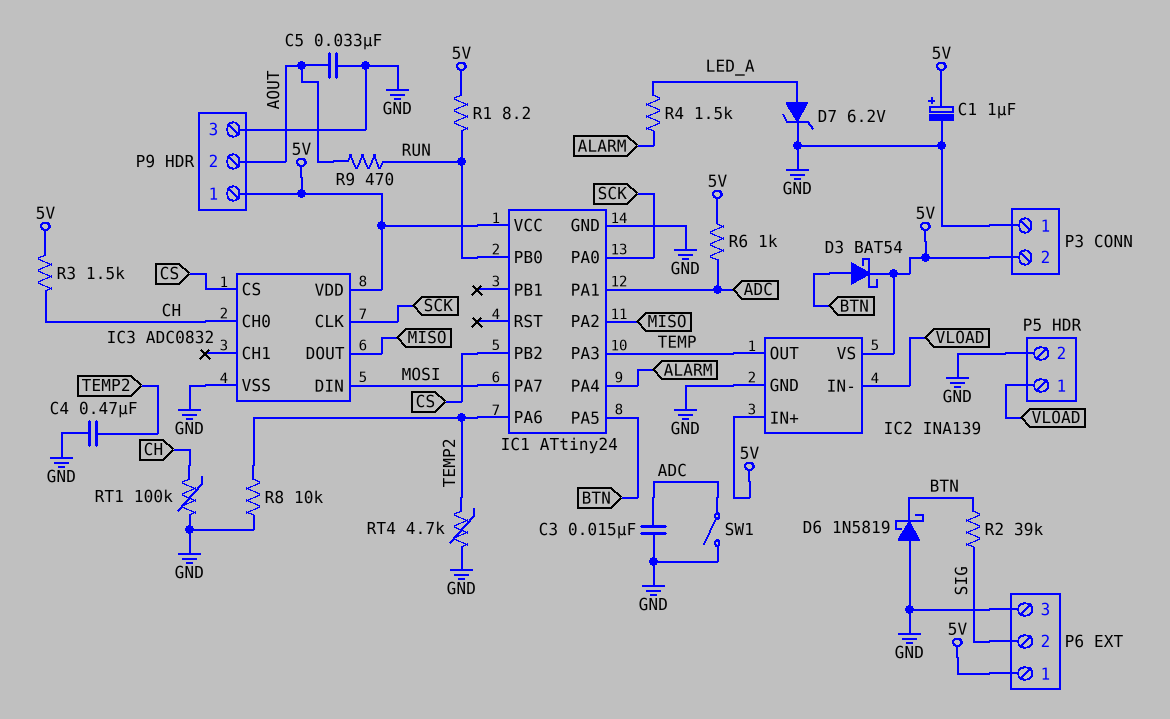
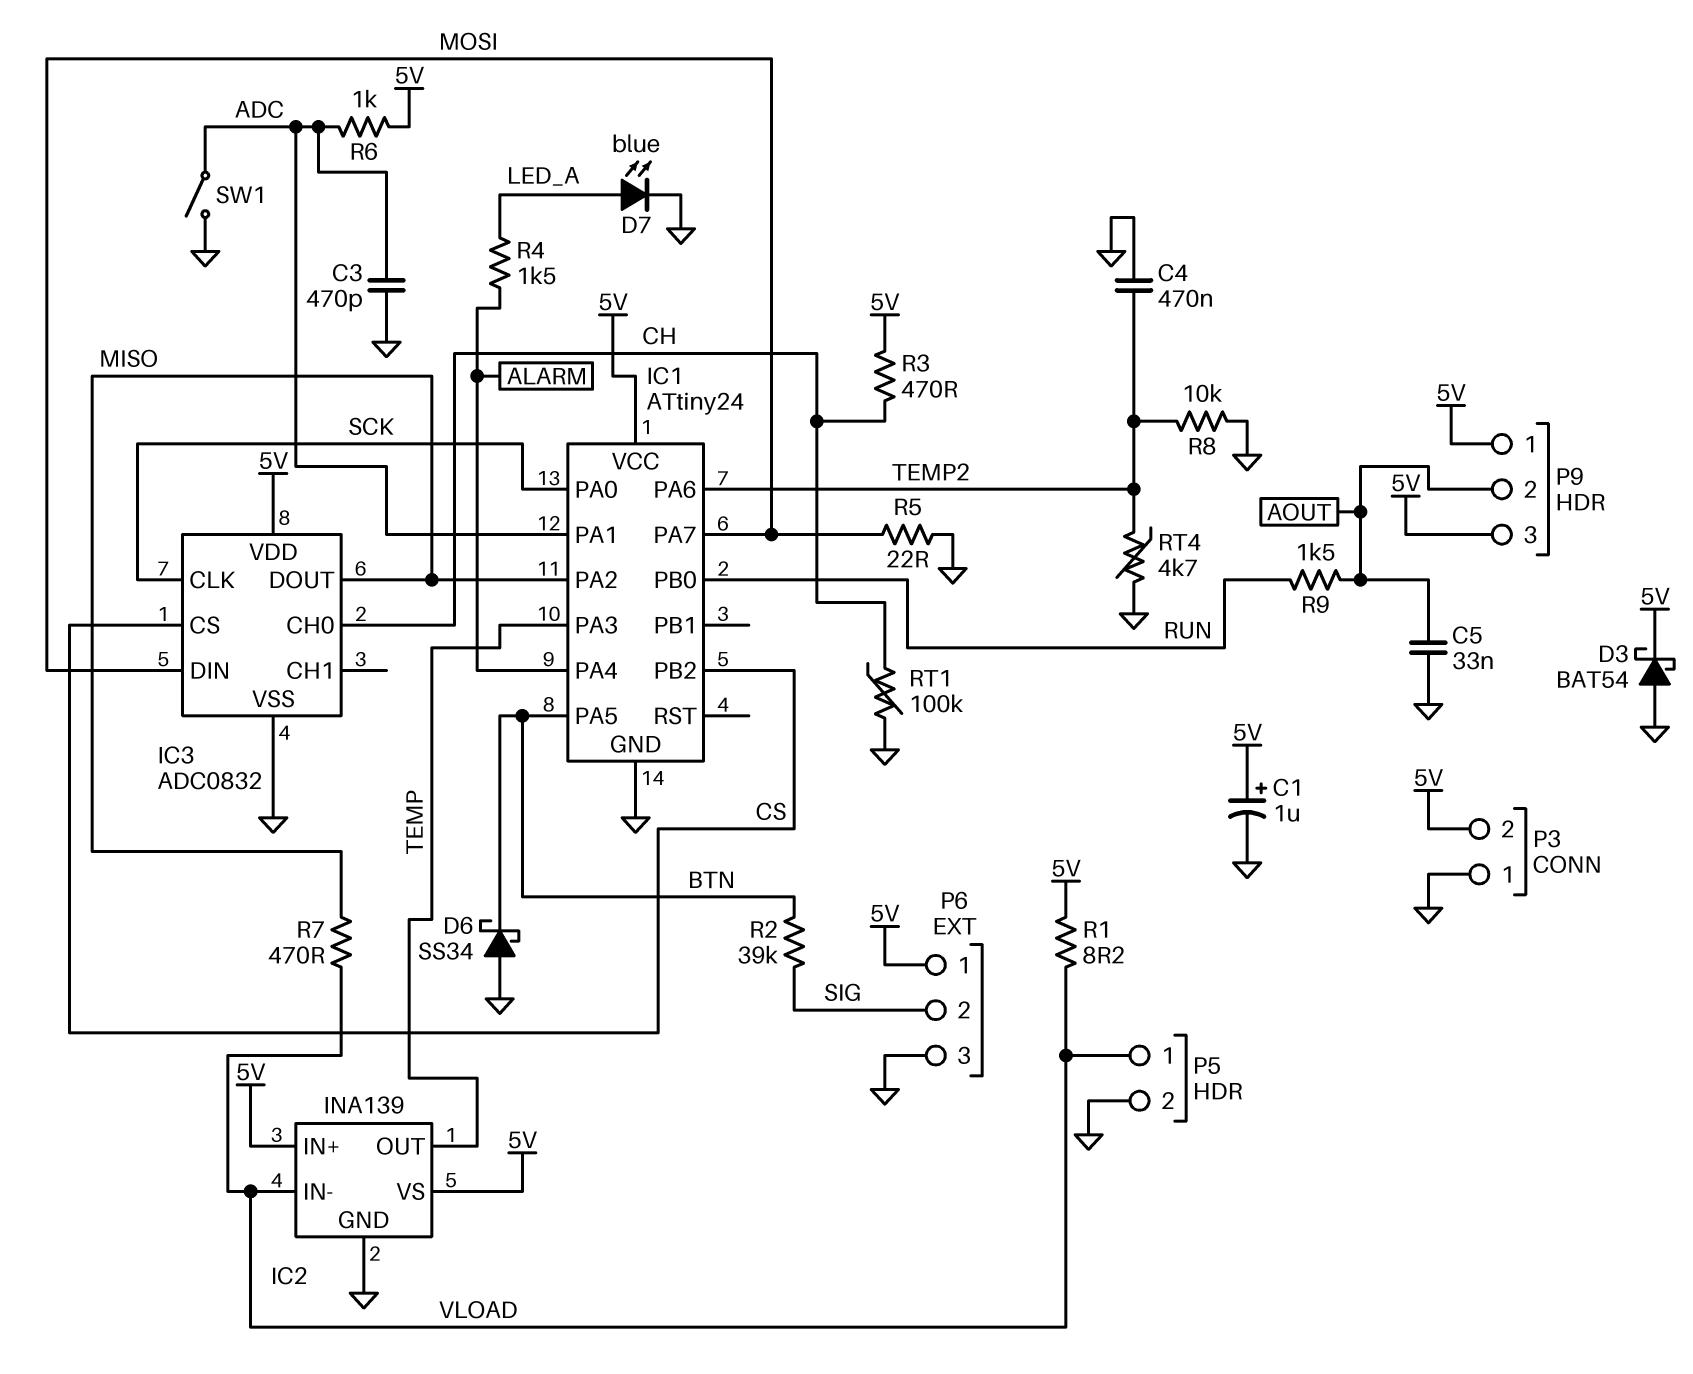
C3: 15nF (ADC, GND) -> 470pF (ADC, GND)
D3: schottky BAT54 (A BTN, K 5V) -> schottky BAT54 (A GND, K 5V)
D6: schottky 1N5819 (A GND, K BTN) -> schottky SS34 (A GND, K BTN)
D7: zener 6.2V (A LED_A, K GND) -> LED blue (A LED_A, K GND)
P9 pin 3: GND -> 5V
R1: 8.2 (5V, RUN) -> 8.2 (5V, VLOAD)
R3: 1.5k (5V, CH) -> 470 (5V, CH)
R5: none -> 22 (GND, MOSI)
R7: none -> 470 (MISO, VLOAD)
R9: 470 (AOUT, RUN) -> 1.5k (AOUT, RUN)

